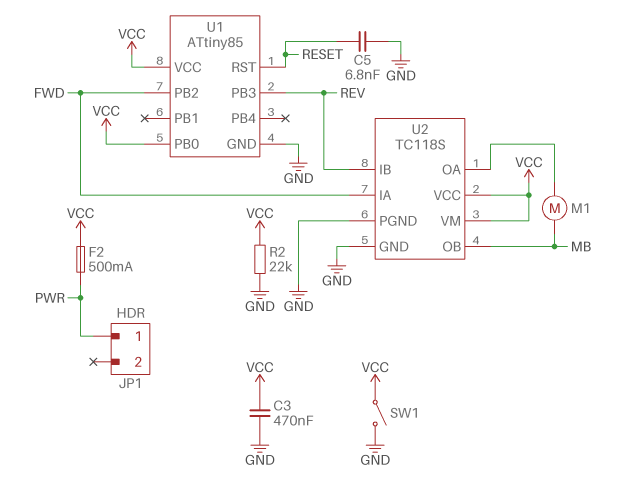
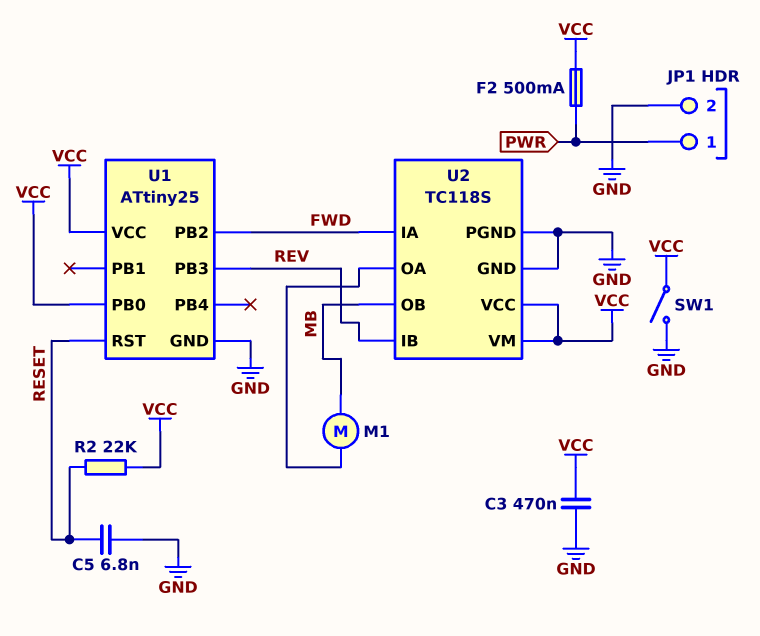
JP1 pin 2: none -> GND
R2: 22k (GND, VCC) -> 22k (RESET, VCC)
U1: ATtiny85 -> ATtiny25

